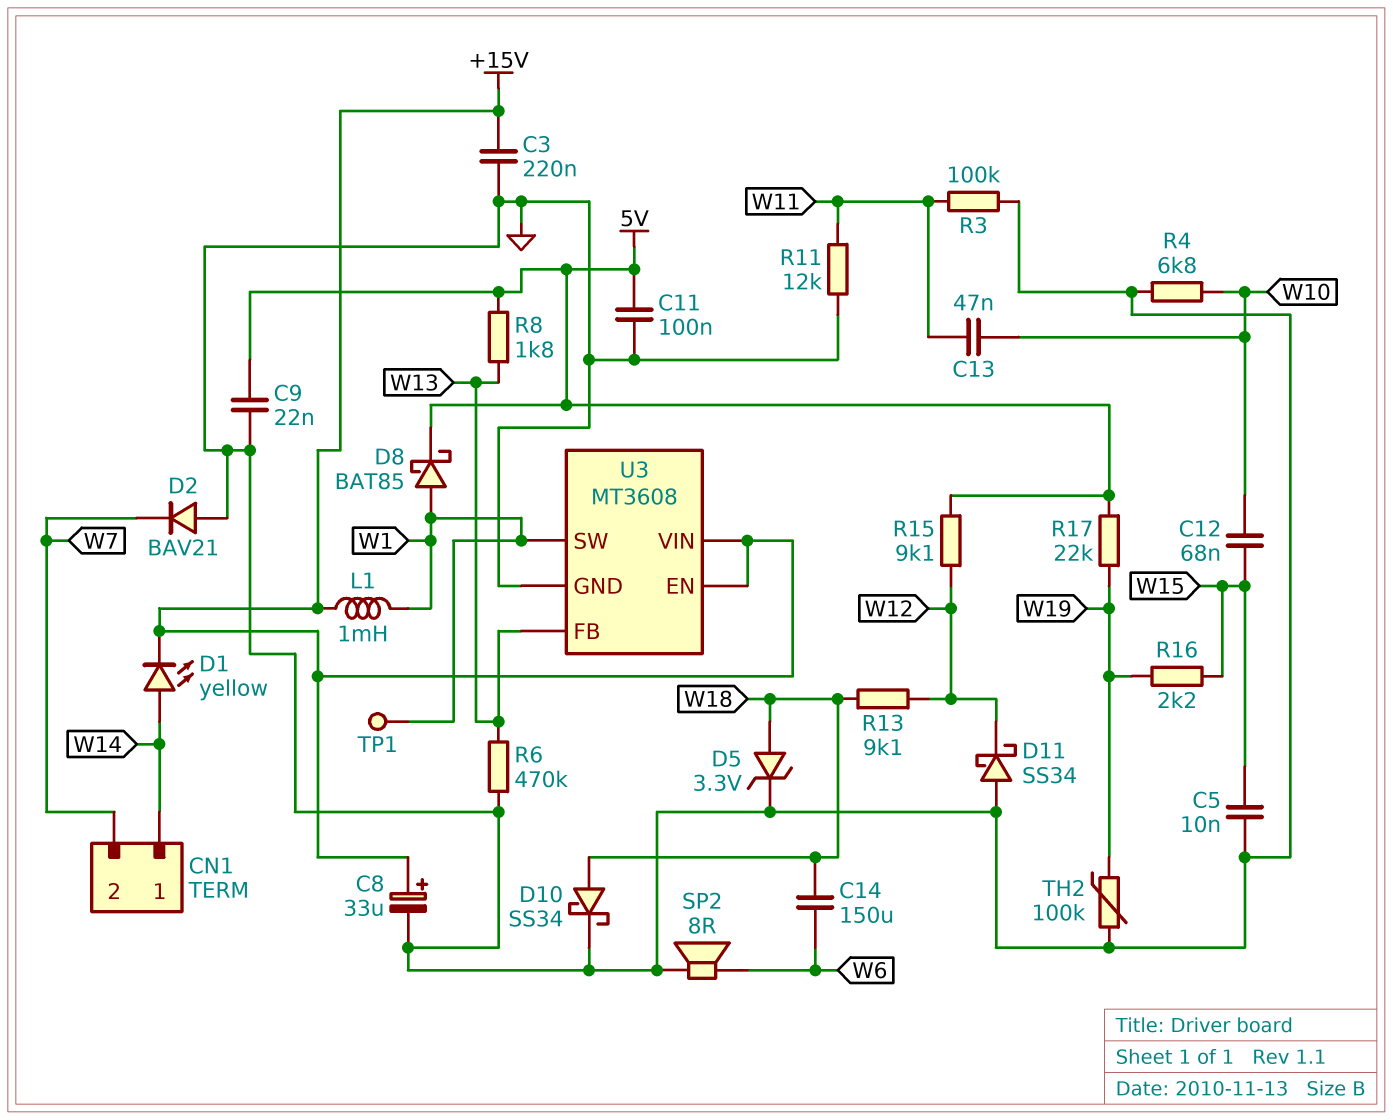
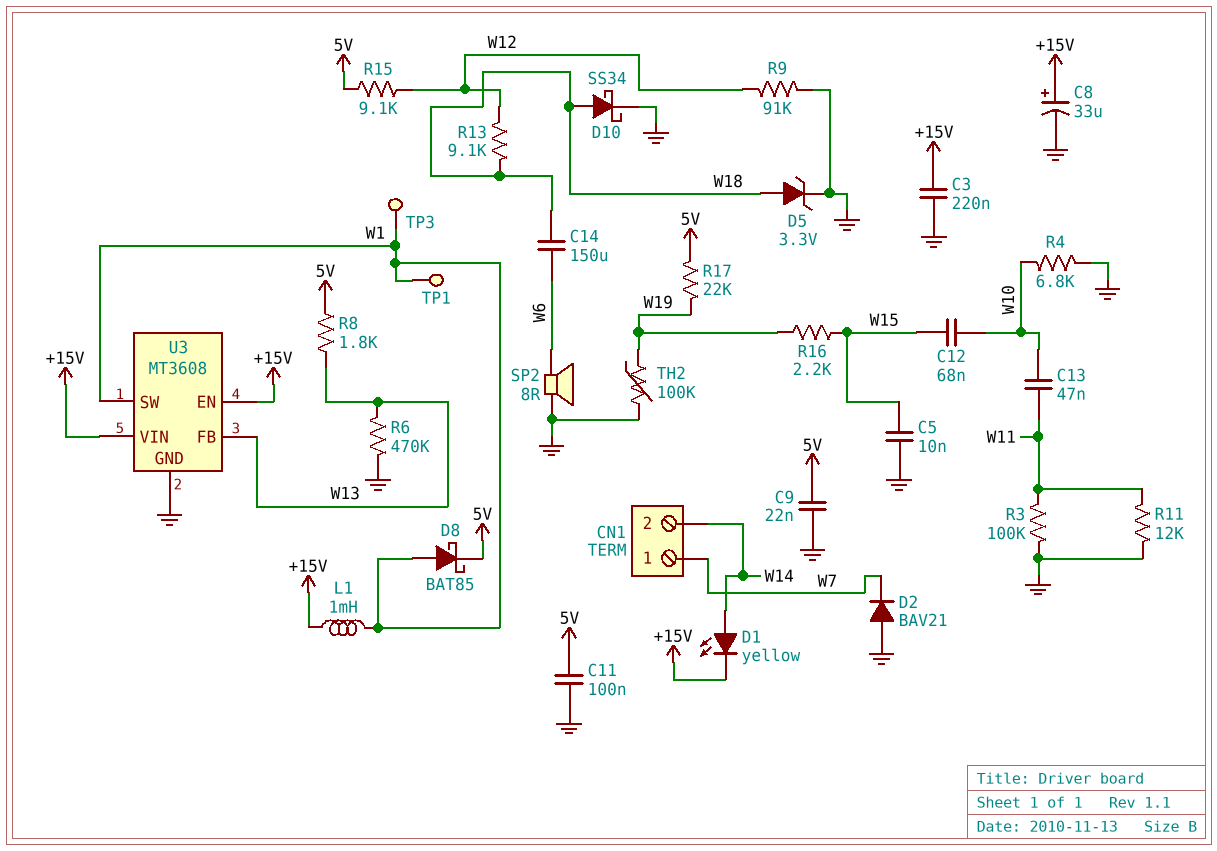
CN1 pin 1: W14 -> W7
CN1 pin 2: W7 -> W14
D11: schottky SS34 (A GND, K W12) -> none
R9: none -> 91k (GND, W12)
TP3: none -> test point (W1)

